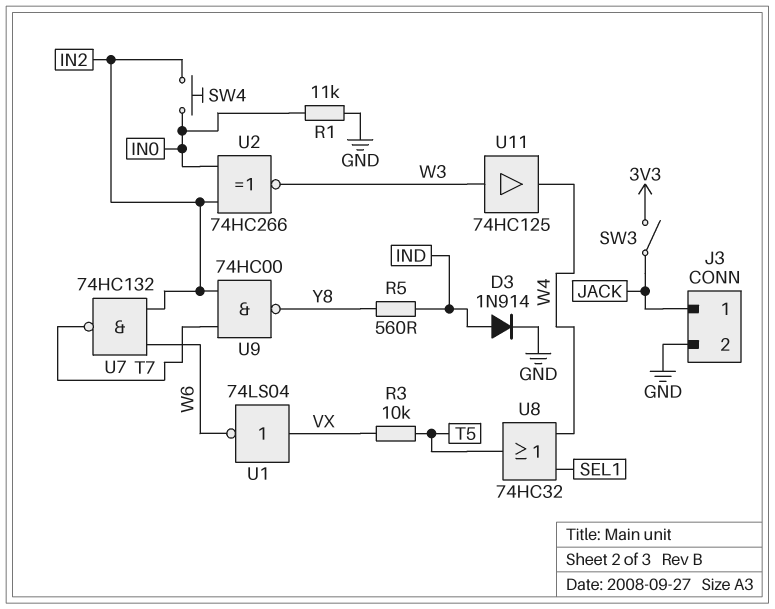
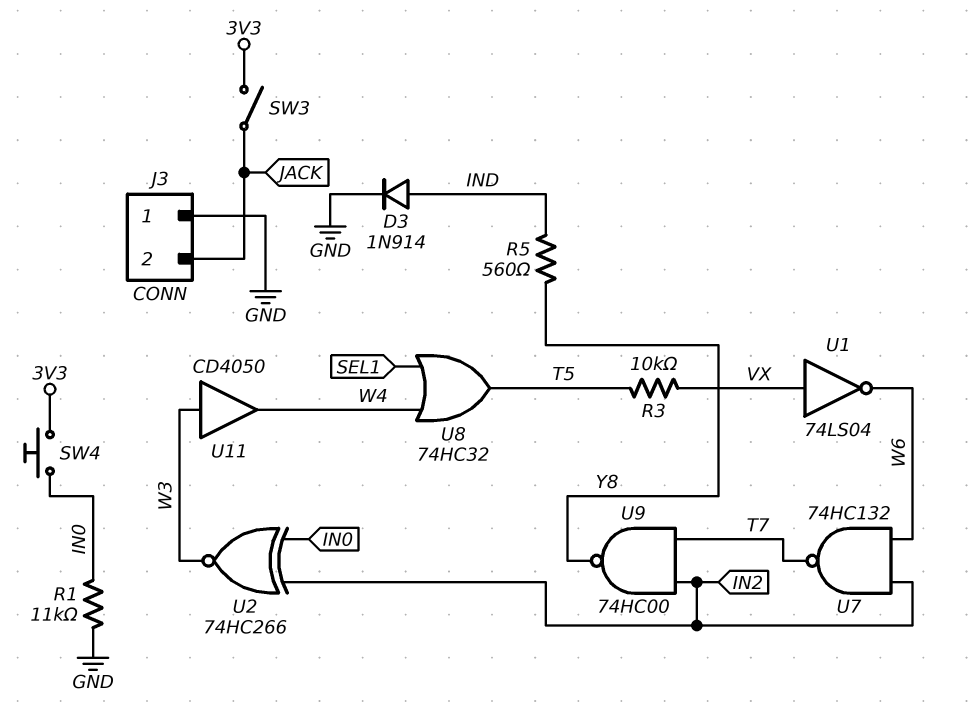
J3 pin 1: JACK -> GND
J3 pin 2: GND -> JACK
SW4: button (IN0, IN2) -> button (3V3, IN0)
U11: buffer 74HC125 (in W3, out W4) -> buffer CD4050 (in W3, out W4)

